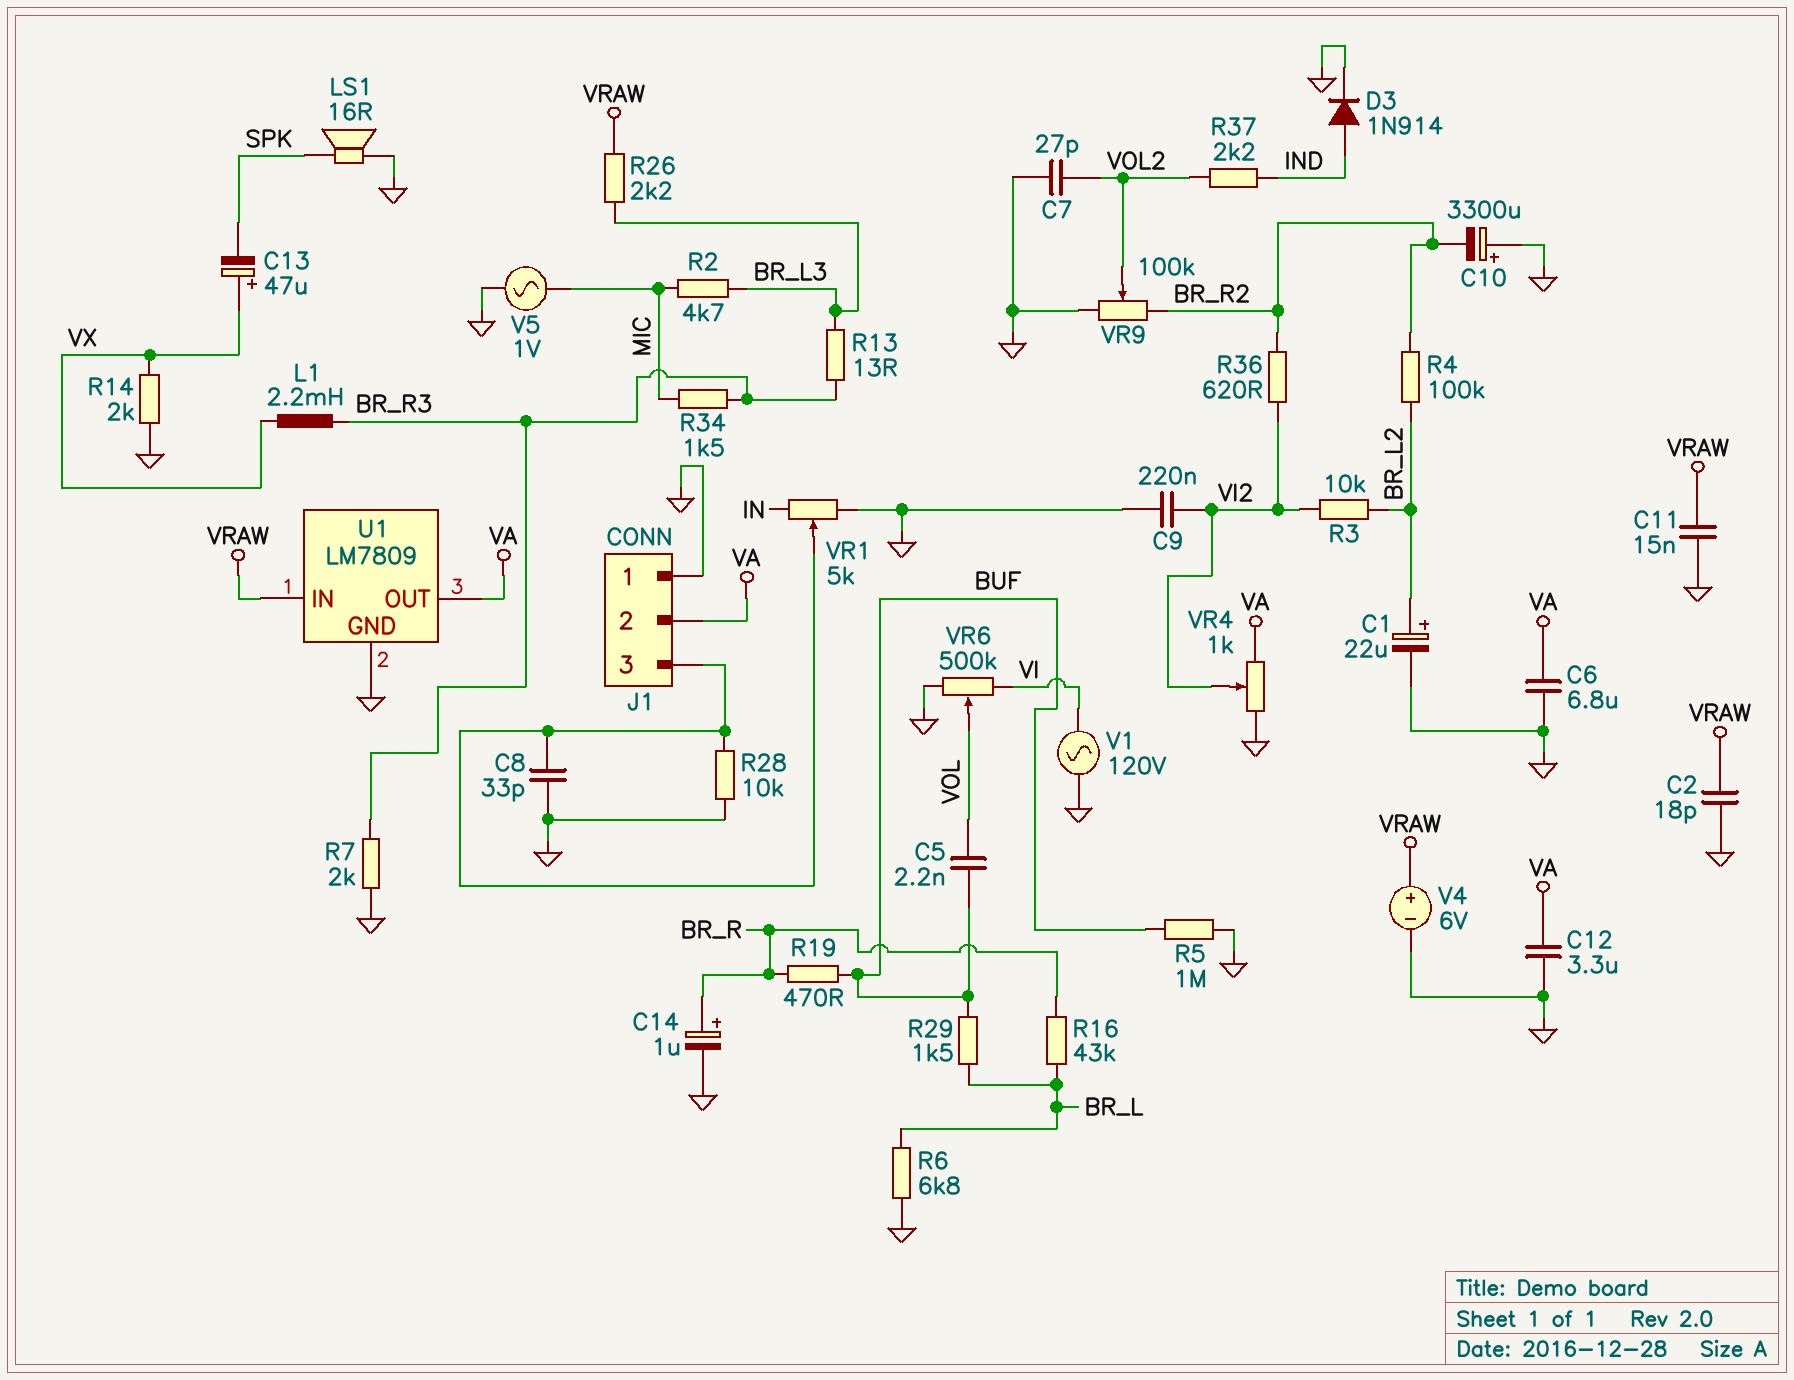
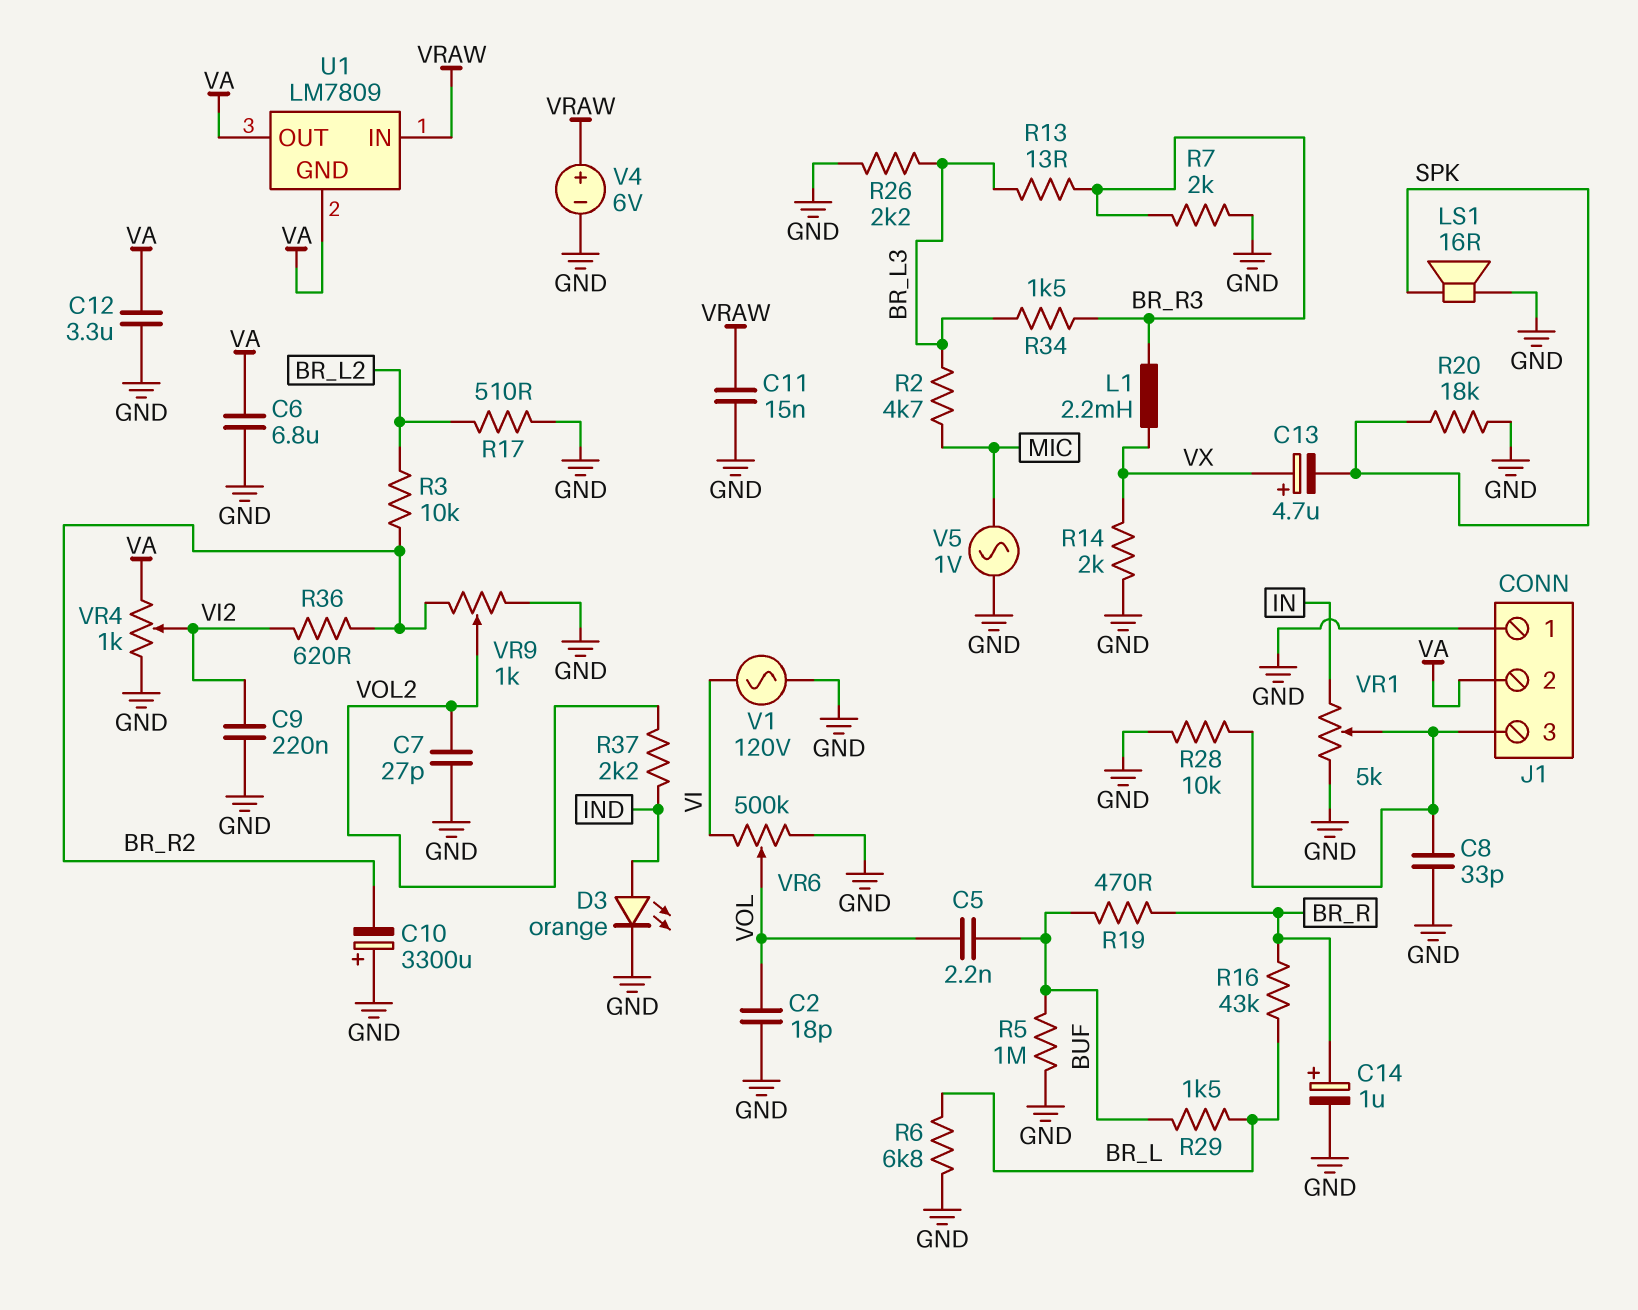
C1: 22uF (plus BR_L2, minus GND) -> none
C2: 18pF (GND, VRAW) -> 18pF (GND, VOL)
C13: 47uF (plus VX, minus SPK) -> 4.7uF (plus VX, minus SPK)
D3: diode 1N914 (A IND, K GND) -> LED orange (A IND, K GND)
R3: 10k (BR_L2, VI2) -> 10k (BR_L2, BR_R2)
R4: 100k (BR_L2, BR_R2) -> none
R17: none -> 510 (BR_L2, GND)
R20: none -> 18k (GND, SPK)
R26: 2.2k (BR_L3, VRAW) -> 2.2k (BR_L3, GND)
R34: 1.5k (BR_R3, MIC) -> 1.5k (BR_L3, BR_R3)
U1 pin GND: GND -> VA
VR9: 100k (BR_R2, GND, wiper VOL2) -> 1k (BR_R2, GND, wiper VOL2)

